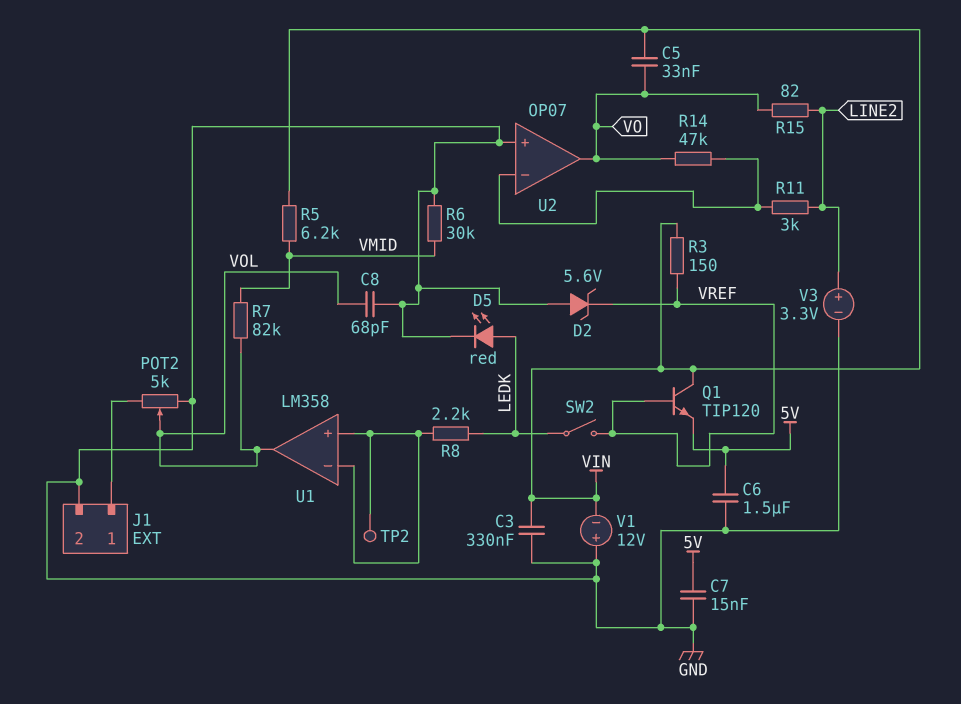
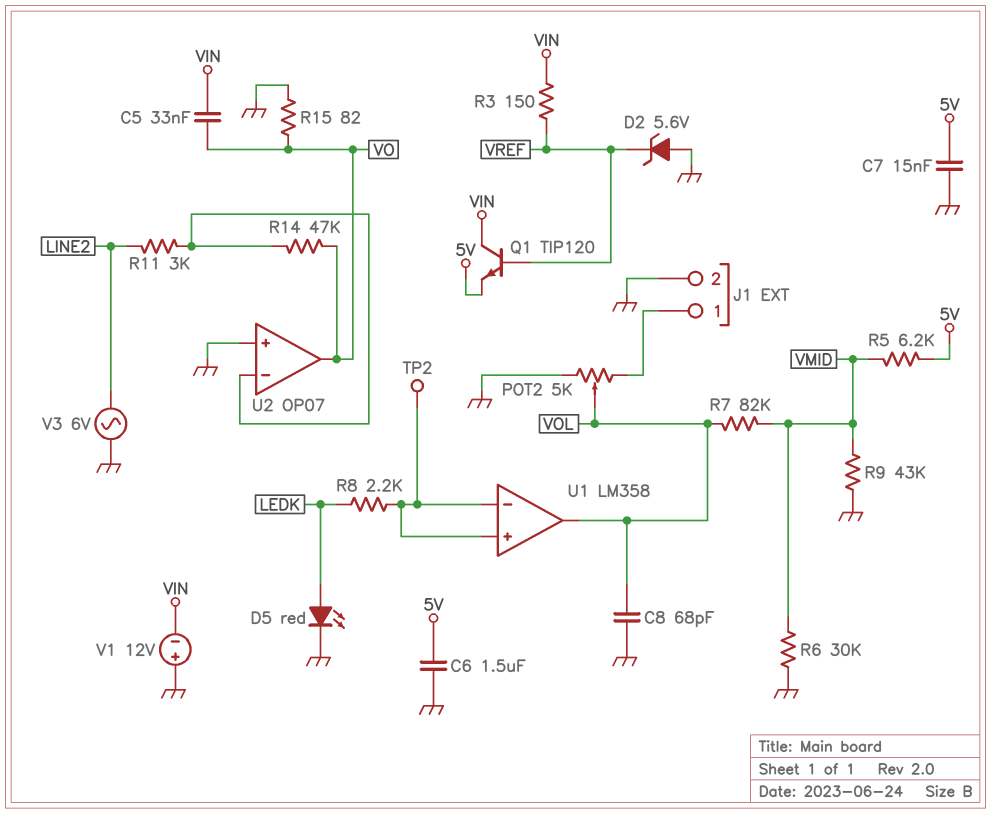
C3: 330nF (GND, VIN) -> none
R5: 6.2k (VIN, VMID) -> 6.2k (5V, VMID)
R9: none -> 43k (GND, VMID)
R15: 82 (LINE2, VO) -> 82 (GND, VO)
SW2: switch (LEDK, VREF) -> none
V3: 3.3V (plus LINE2, minus GND) -> AC 6V (GND, LINE2)

